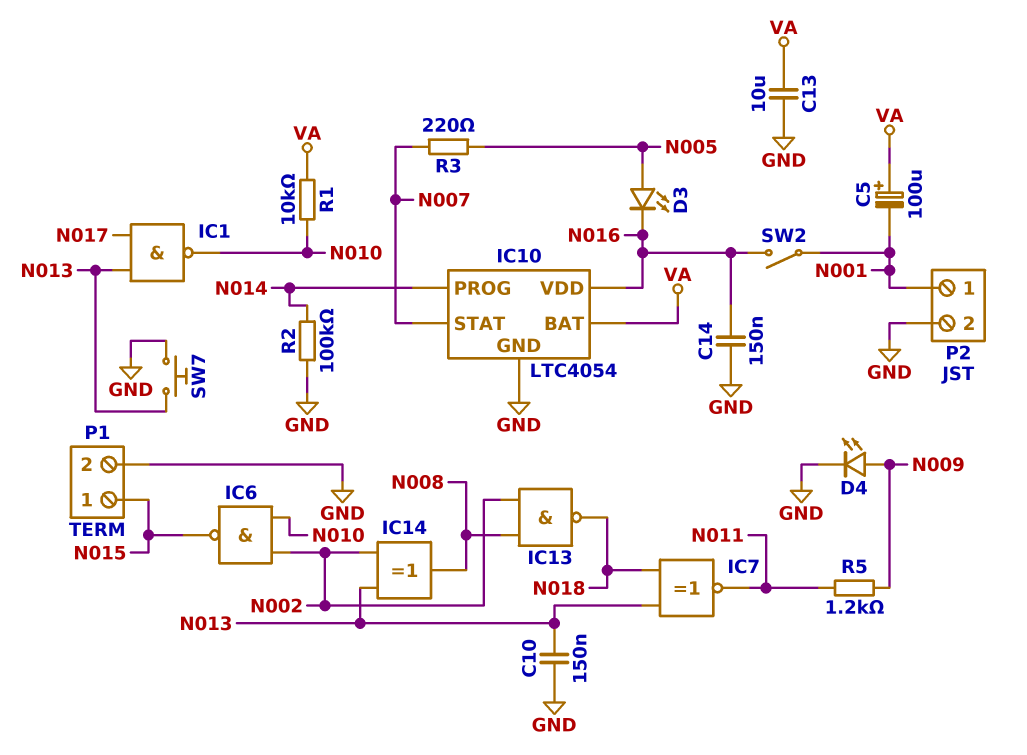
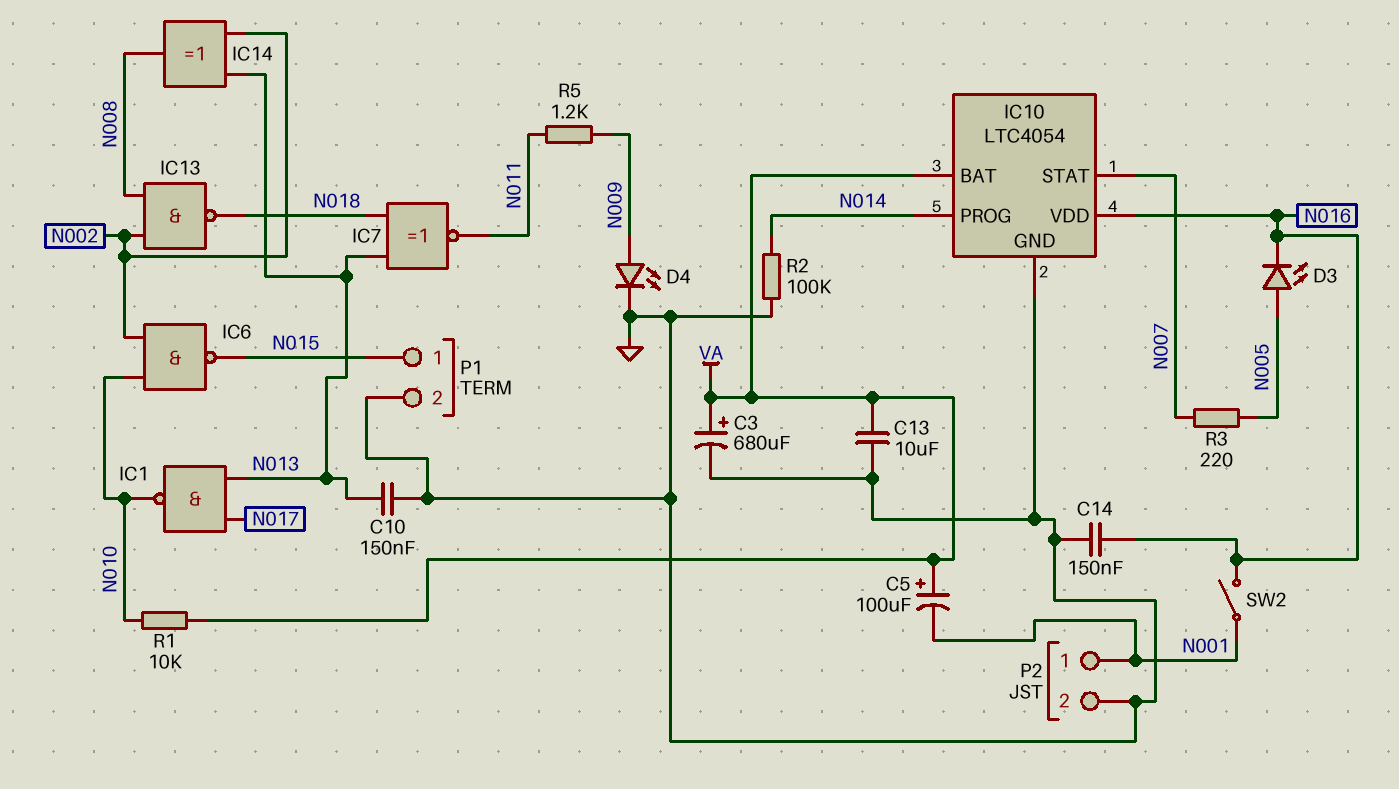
C3: none -> 680uF (plus VA, minus GND)
SW7: button (GND, N013) -> none

